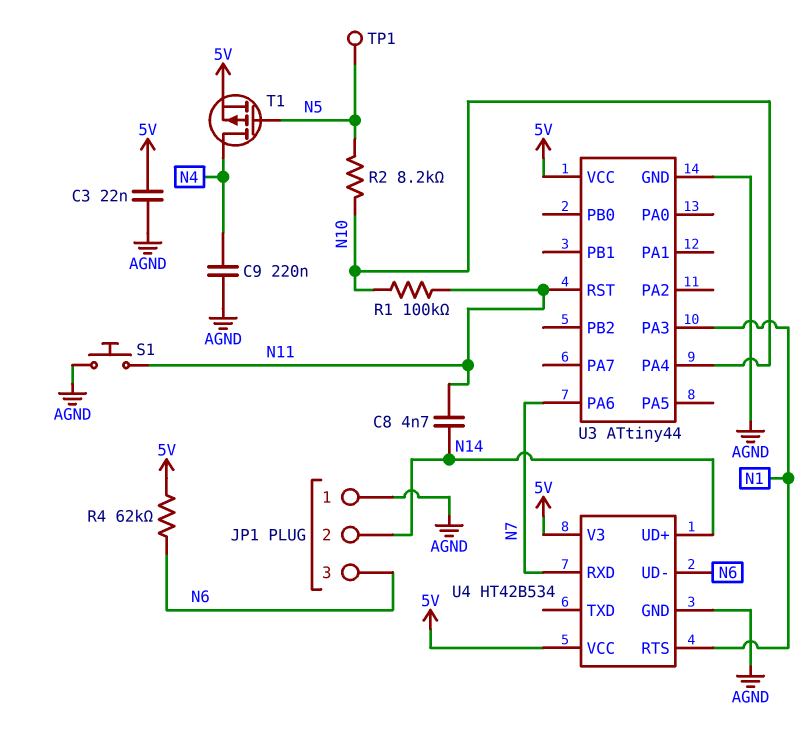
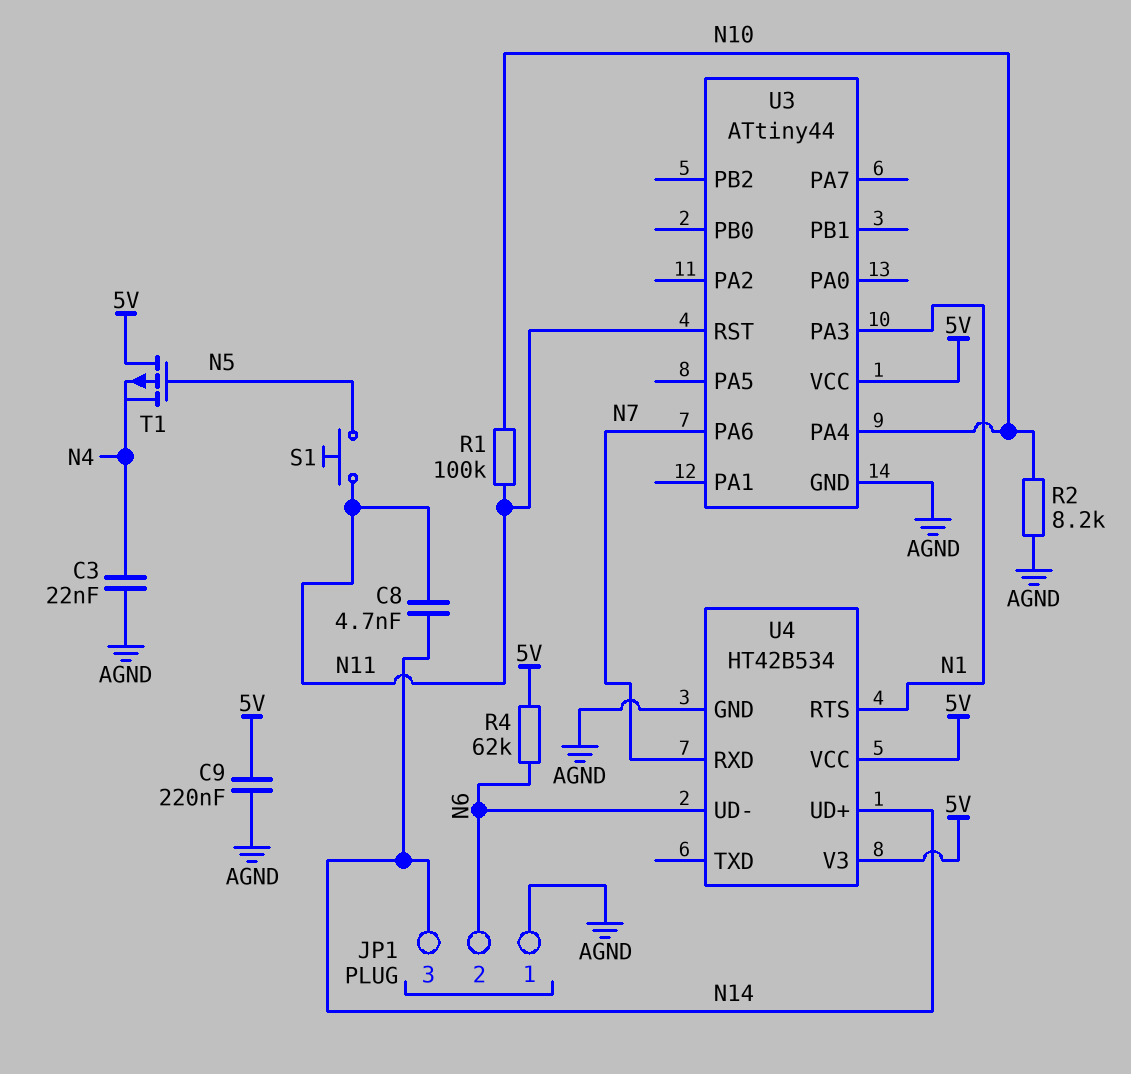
C3: 22nF (5V, AGND) -> 22nF (AGND, N4)
C9: 220nF (AGND, N4) -> 220nF (5V, AGND)
JP1 pin 2: N14 -> N6
JP1 pin 3: N6 -> N14
R2: 8.2k (N5, N10) -> 8.2k (AGND, N10)
S1: button (AGND, N11) -> button (N5, N11)
T1: PMOS (G N5, D N4, S 5V) -> PMOS (G N5, D 5V, S N4)
TP1: test point (N5) -> none

